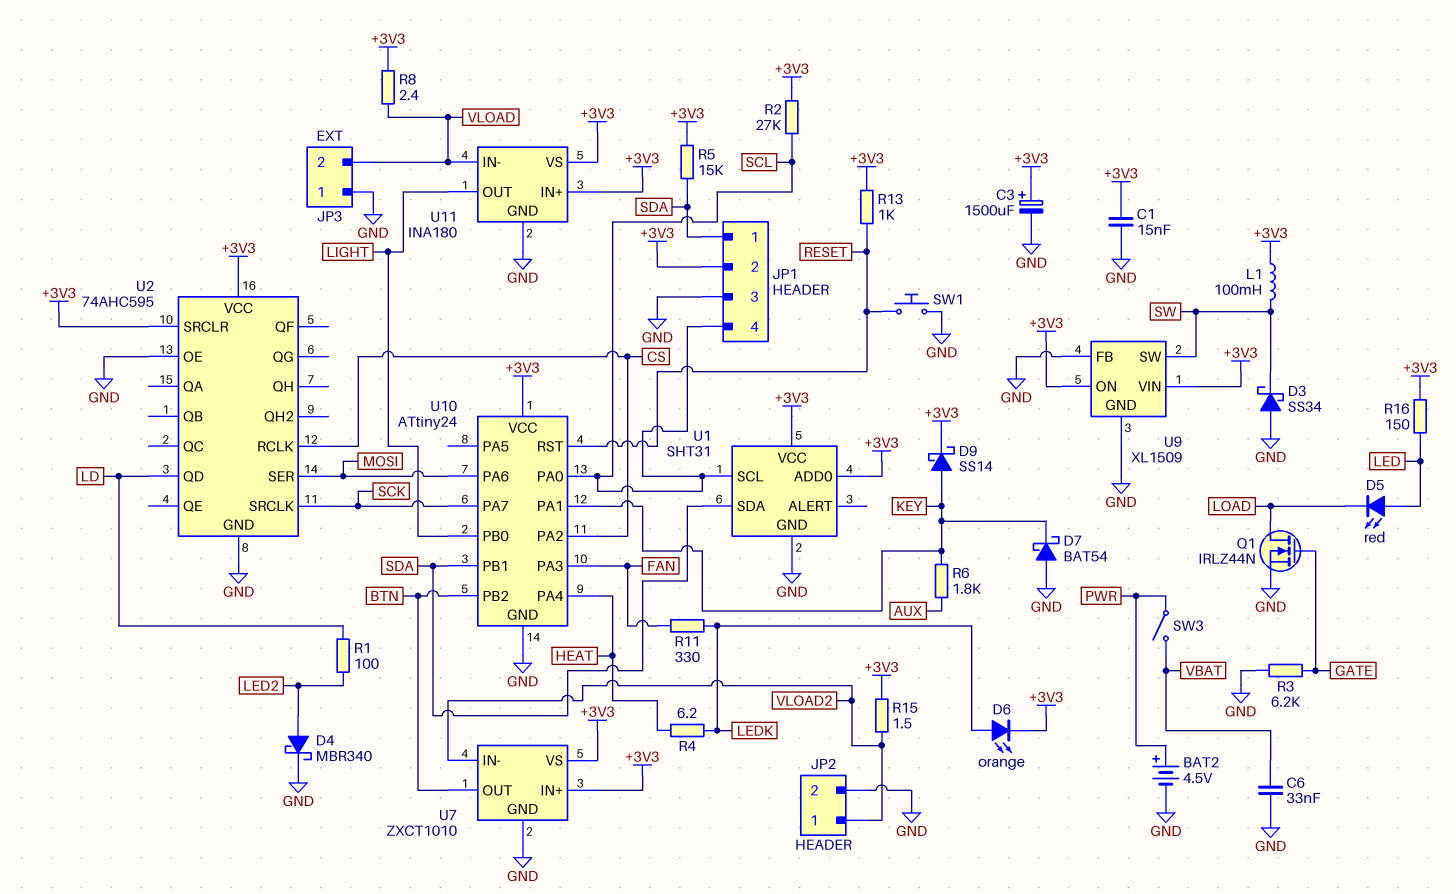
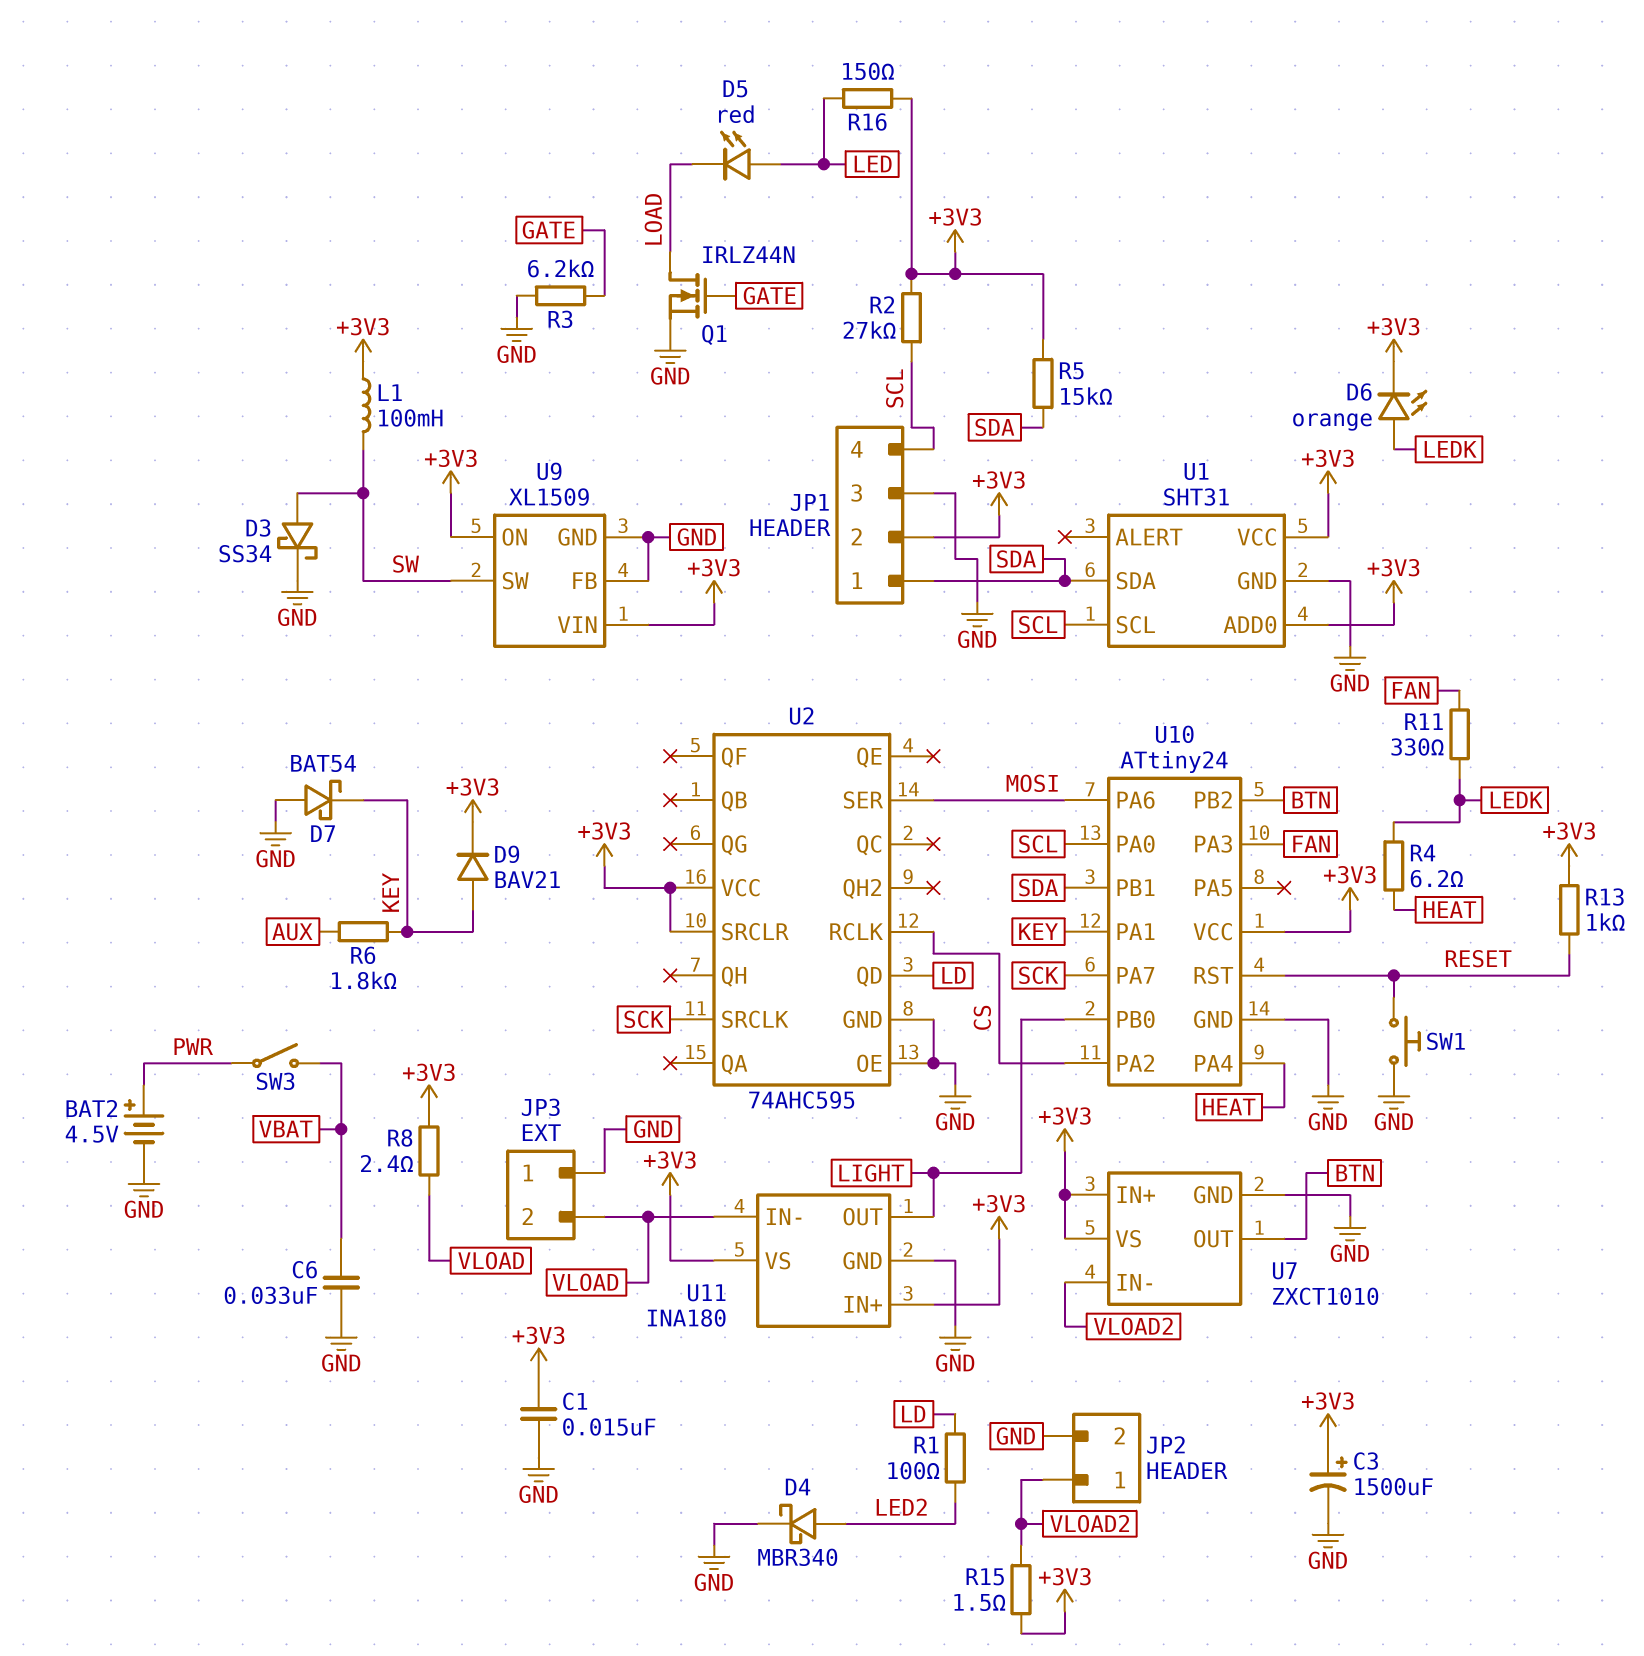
D3: schottky SS34 (A GND, K SW) -> schottky SS34 (A SW, K GND)
D9: schottky SS14 (A KEY, K +3V3) -> diode BAV21 (A KEY, K +3V3)

